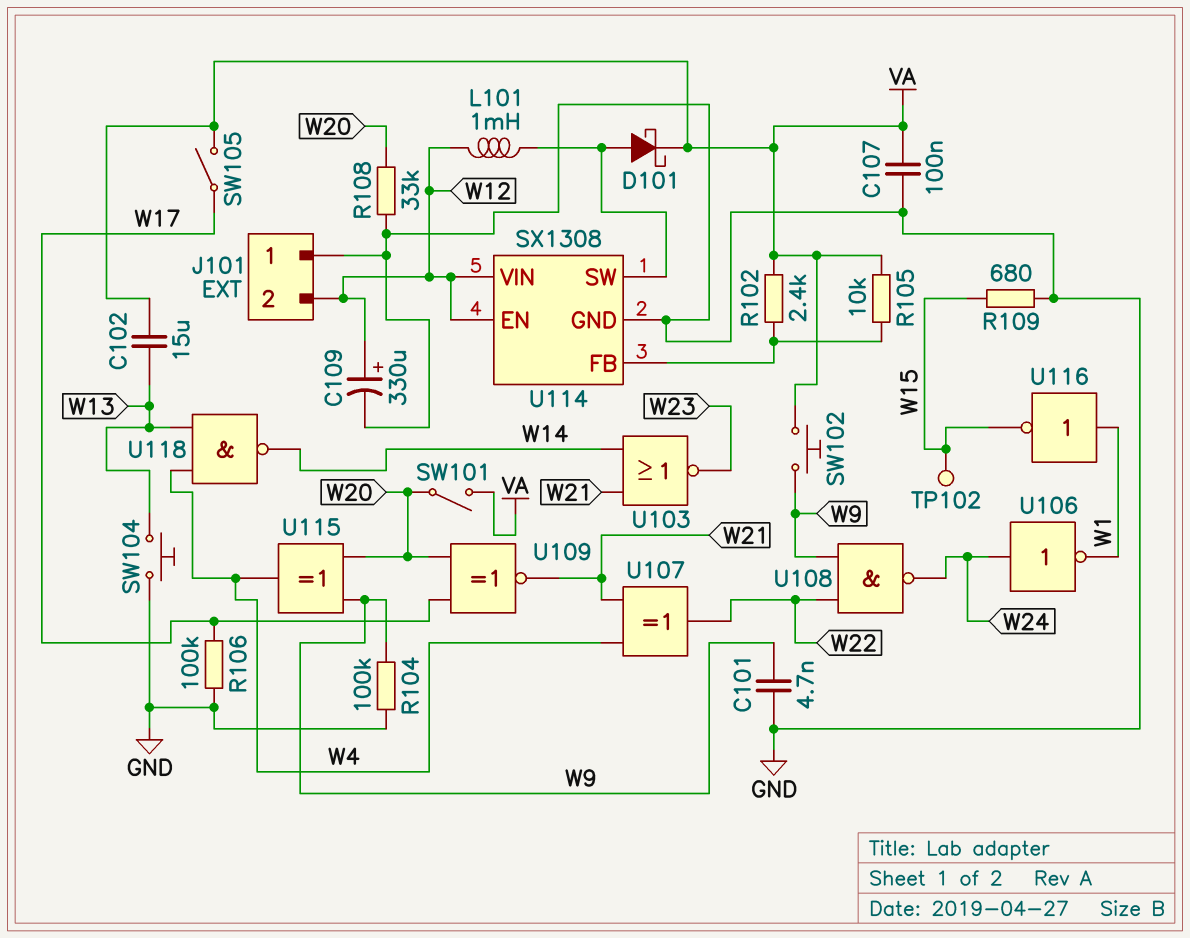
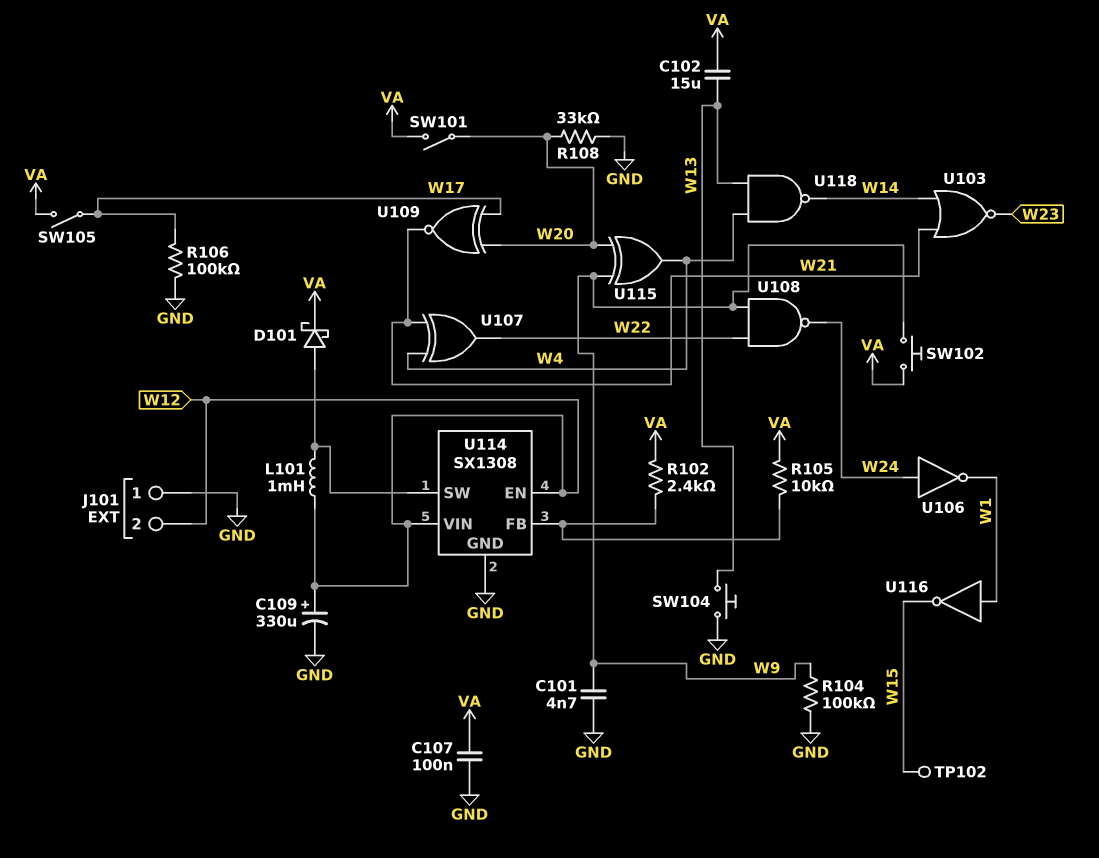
R109: 680 (GND, W15) -> none

